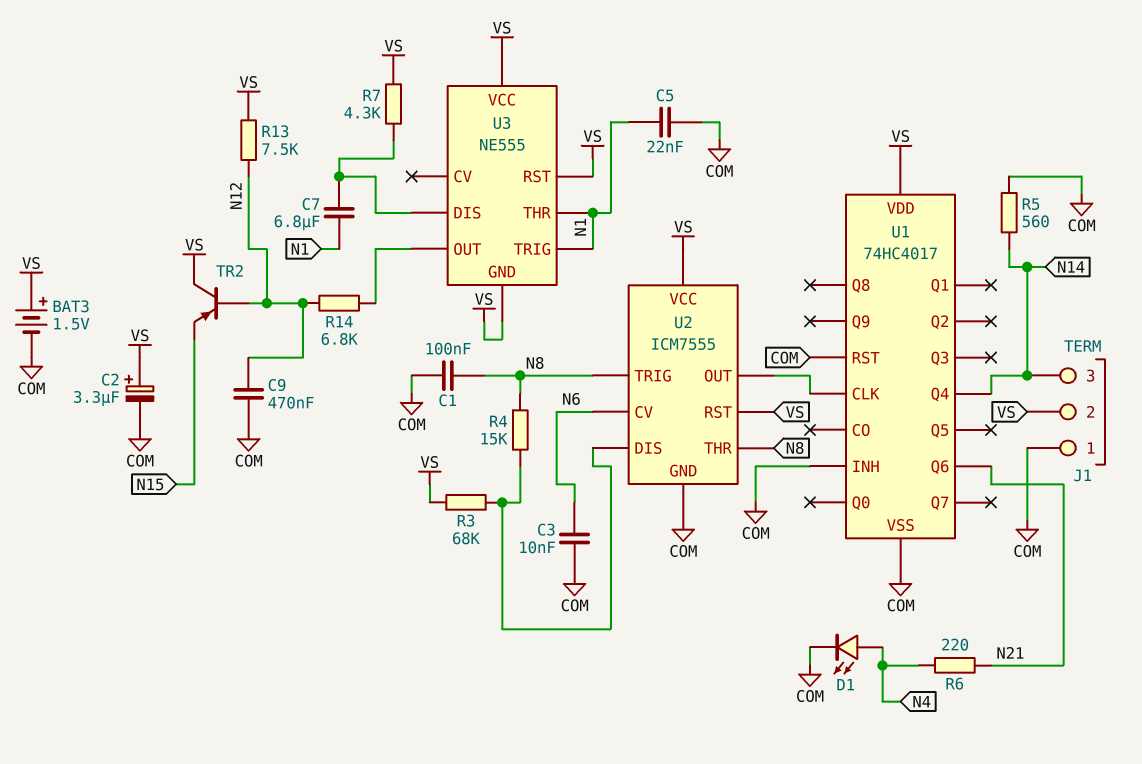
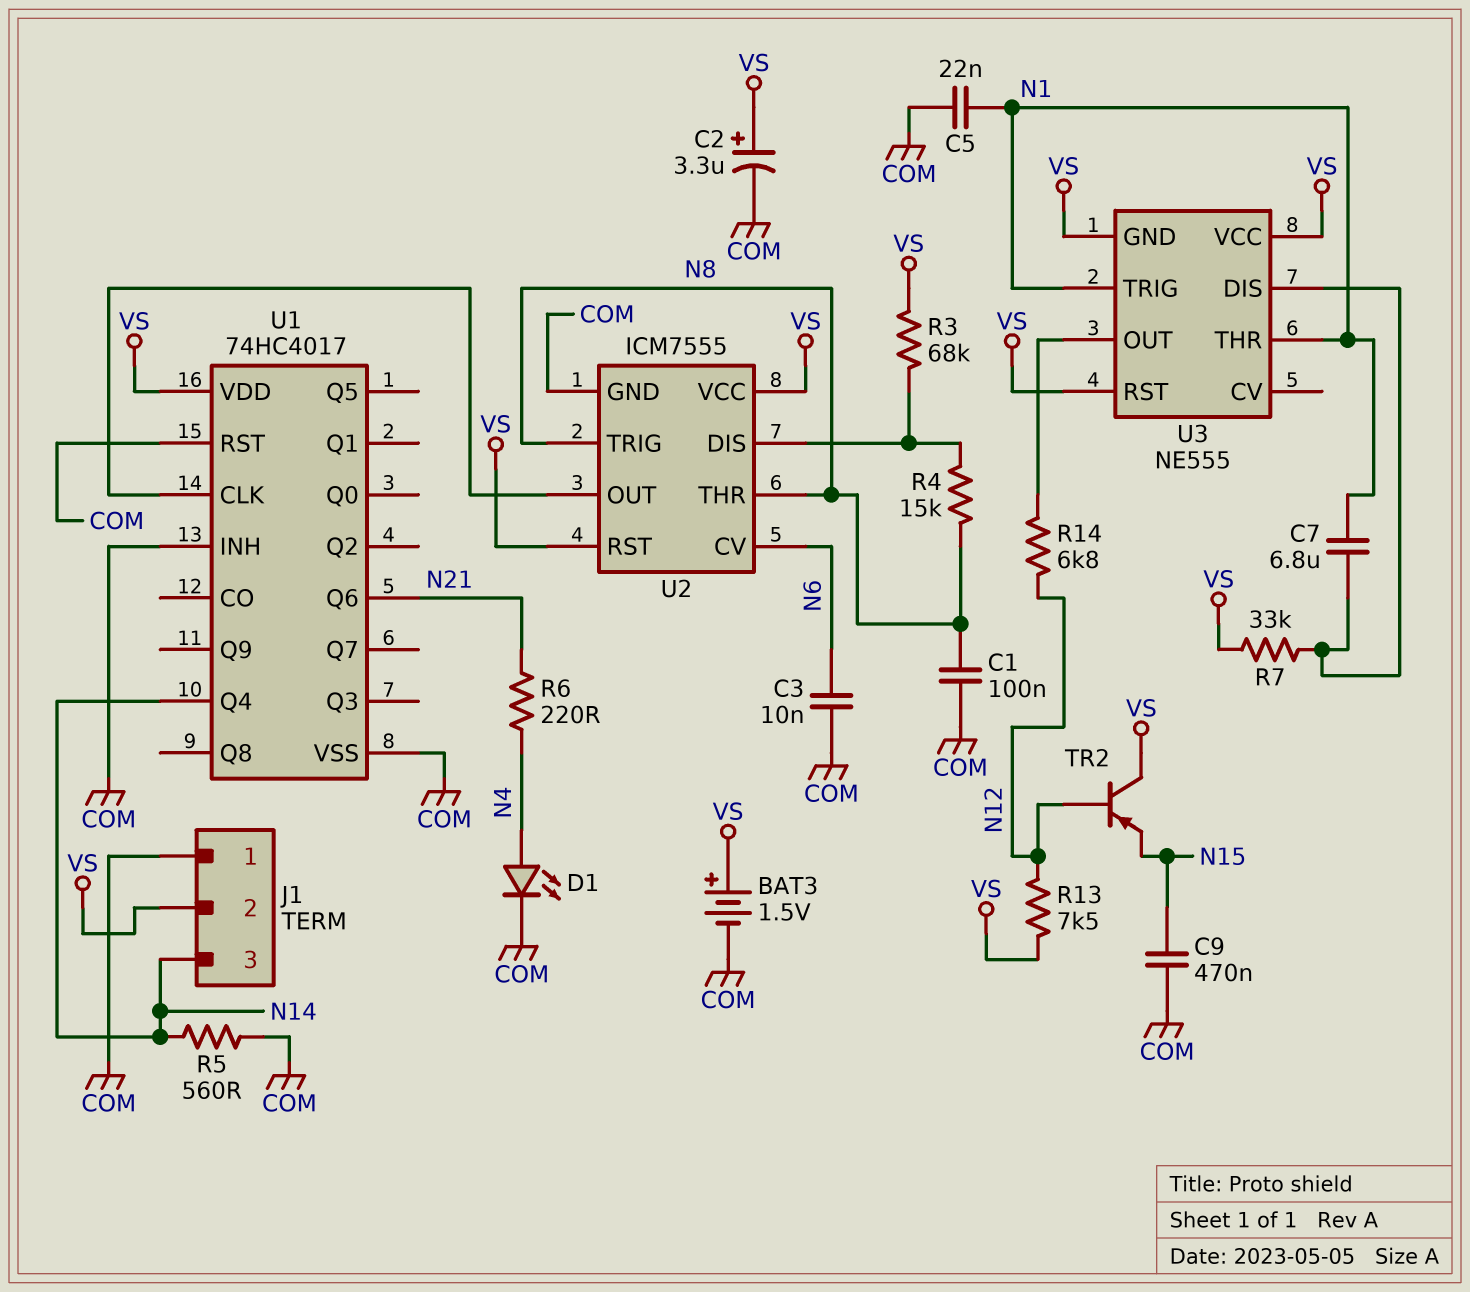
C9: 470nF (COM, N12) -> 470nF (COM, N15)
R7: 4.3k (U3/DIS, VS) -> 33k (U3/DIS, VS)

